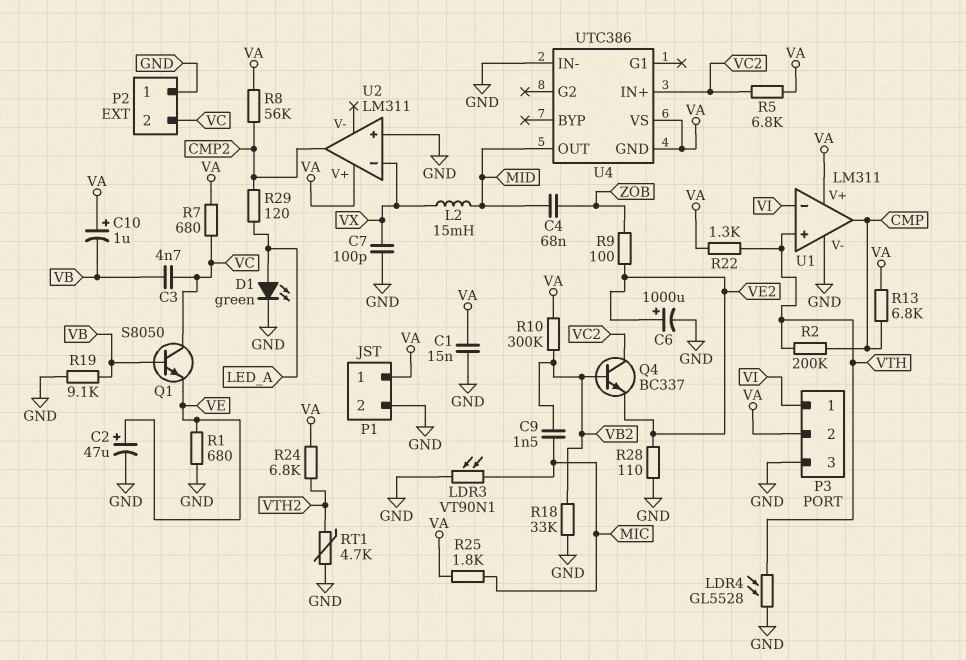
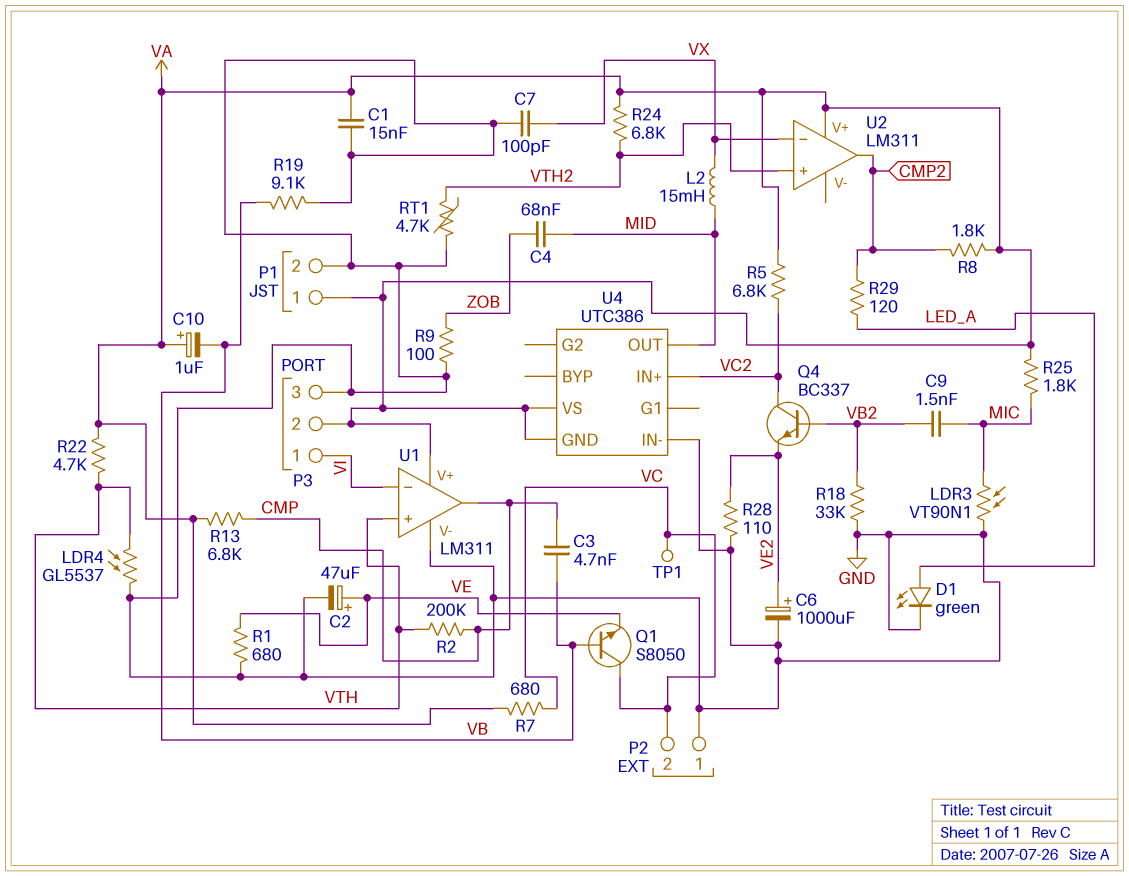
C3: 4.7nF (VB, VC) -> 4.7nF (CMP, VB)
LDR4: GL5528 (GND, VTH) -> GL5537 (GND, VTH)
R8: 56k (CMP2, VA) -> 1.8k (CMP2, VA)
R9: 100 (VE2, ZOB) -> 100 (GND, ZOB)
R10: 300k (VA, VB2) -> none
R22: 1.3k (VA, VTH) -> 4.7k (VA, VTH)
TP1: none -> test point (VC)
U2 pin in+: GND -> VTH2

